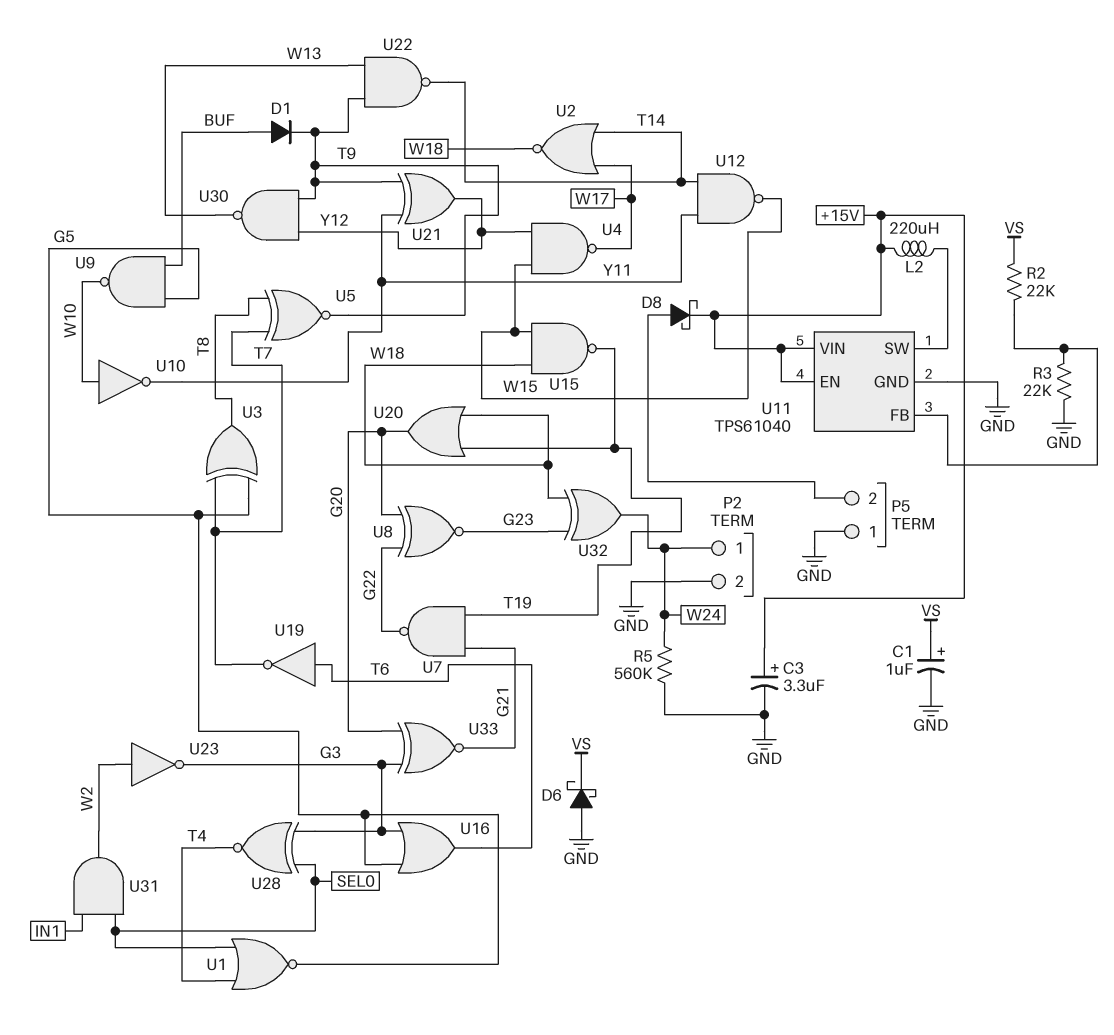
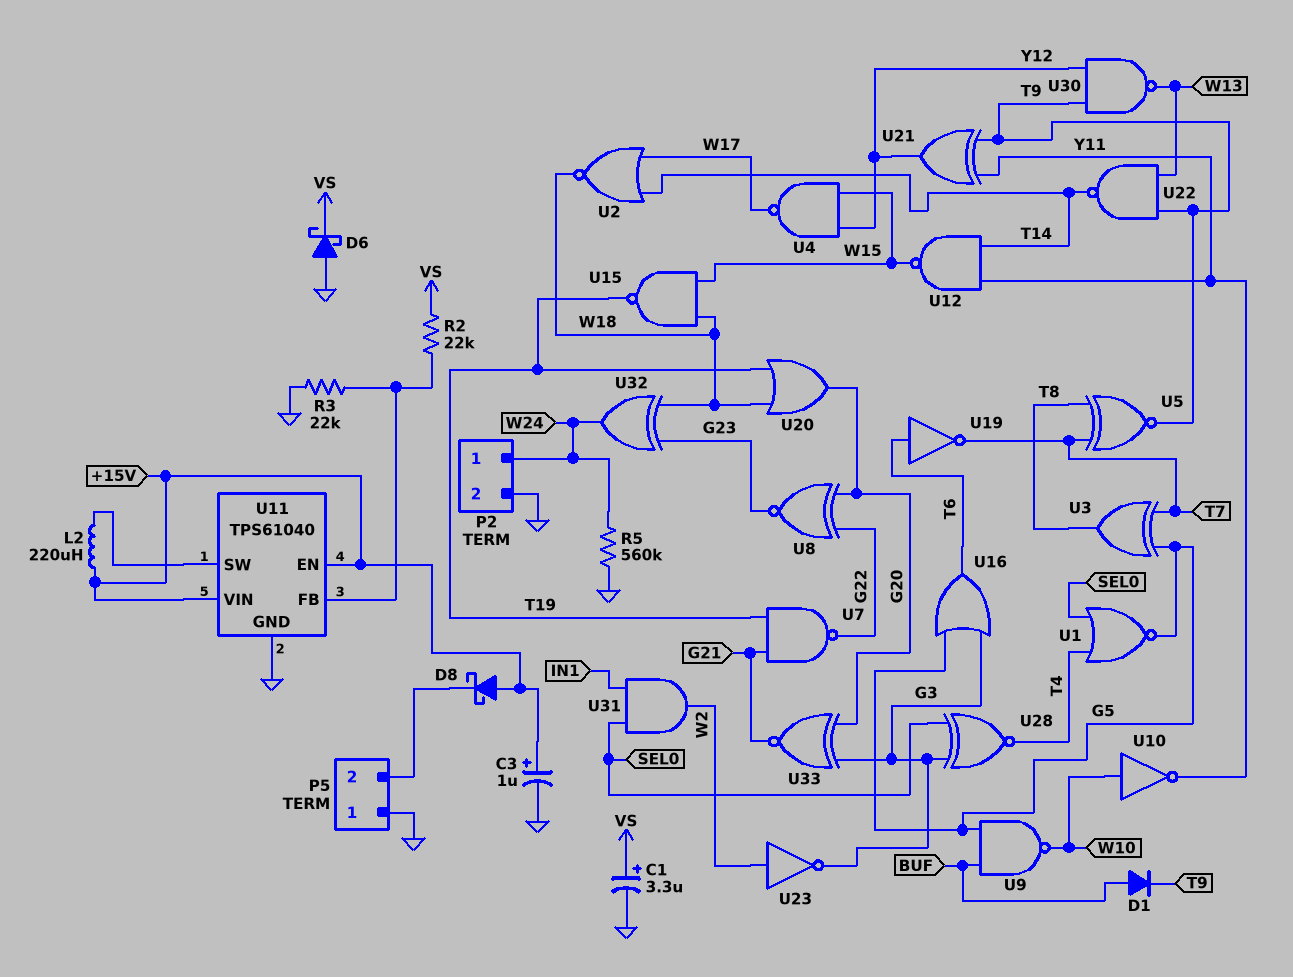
C1: 1uF (plus VS, minus GND) -> 3.3uF (plus VS, minus GND)
C3: 3.3uF (plus +15V, minus GND) -> 1uF (plus +15V, minus GND)
D8: schottky (A P5/2, K +15V) -> schottky (A +15V, K P5/2)

